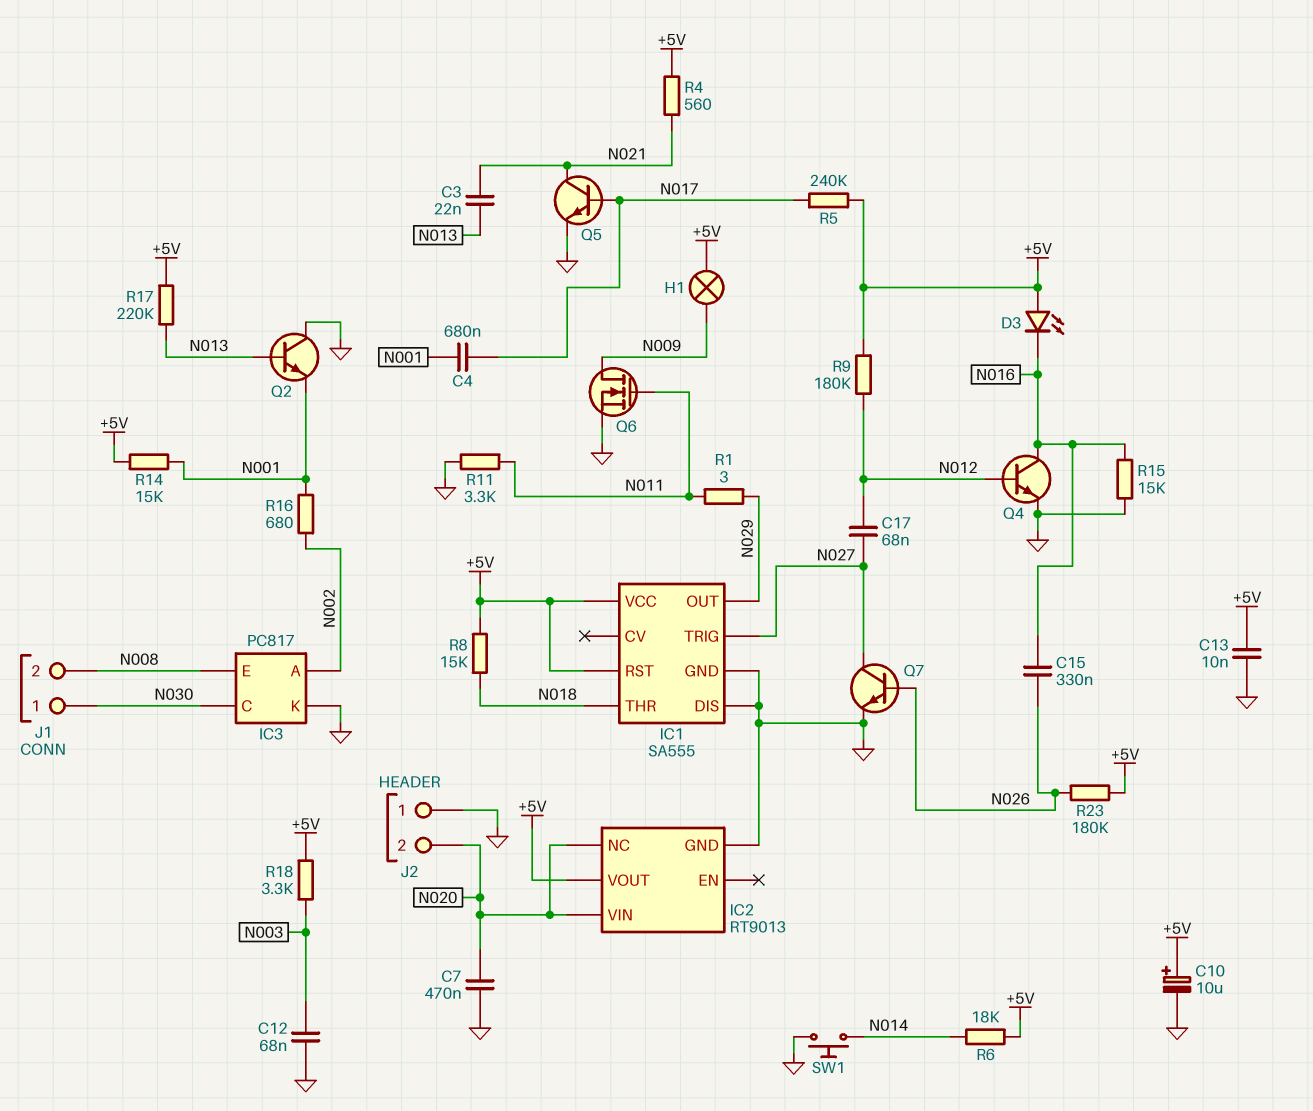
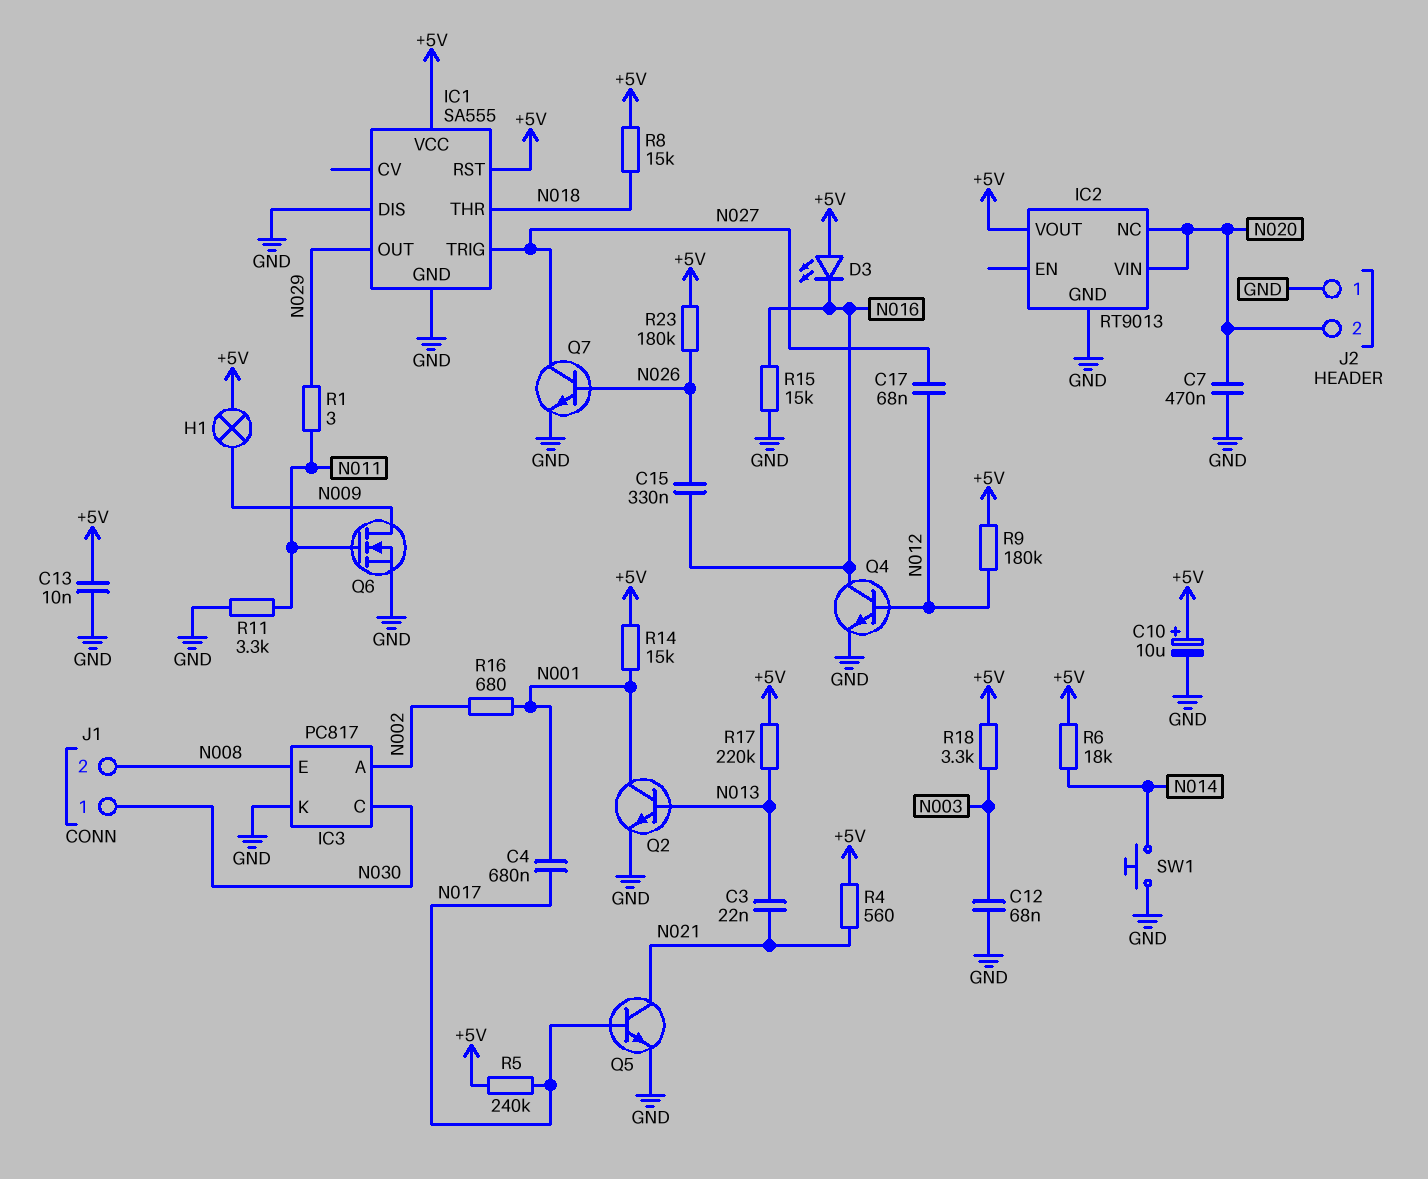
Q2: NPN (B N013, C GND, E N001) -> NPN (B N013, C N001, E GND)

